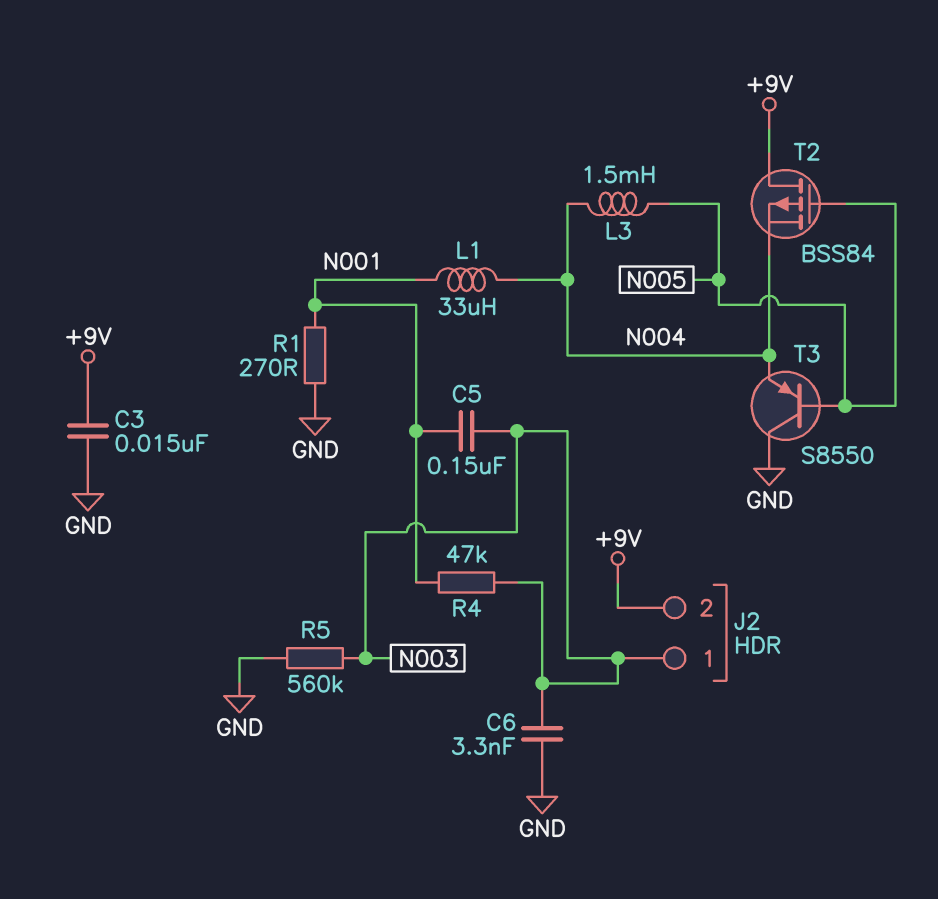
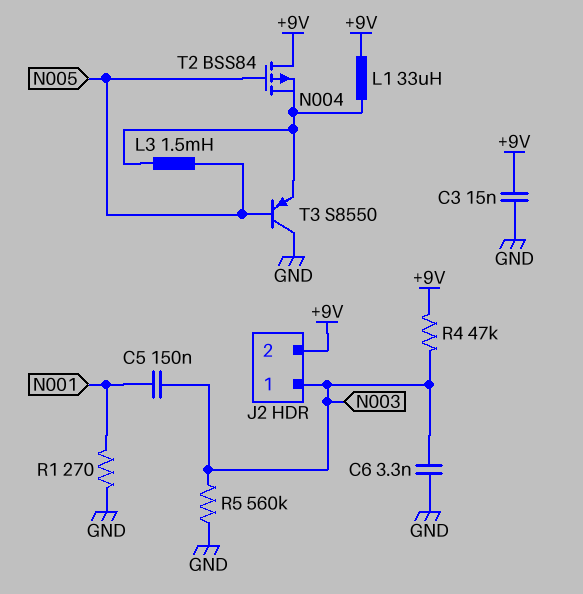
L1: 33uH (N001, N004) -> 33uH (+9V, N004)
R4: 47k (N001, N003) -> 47k (+9V, N003)

